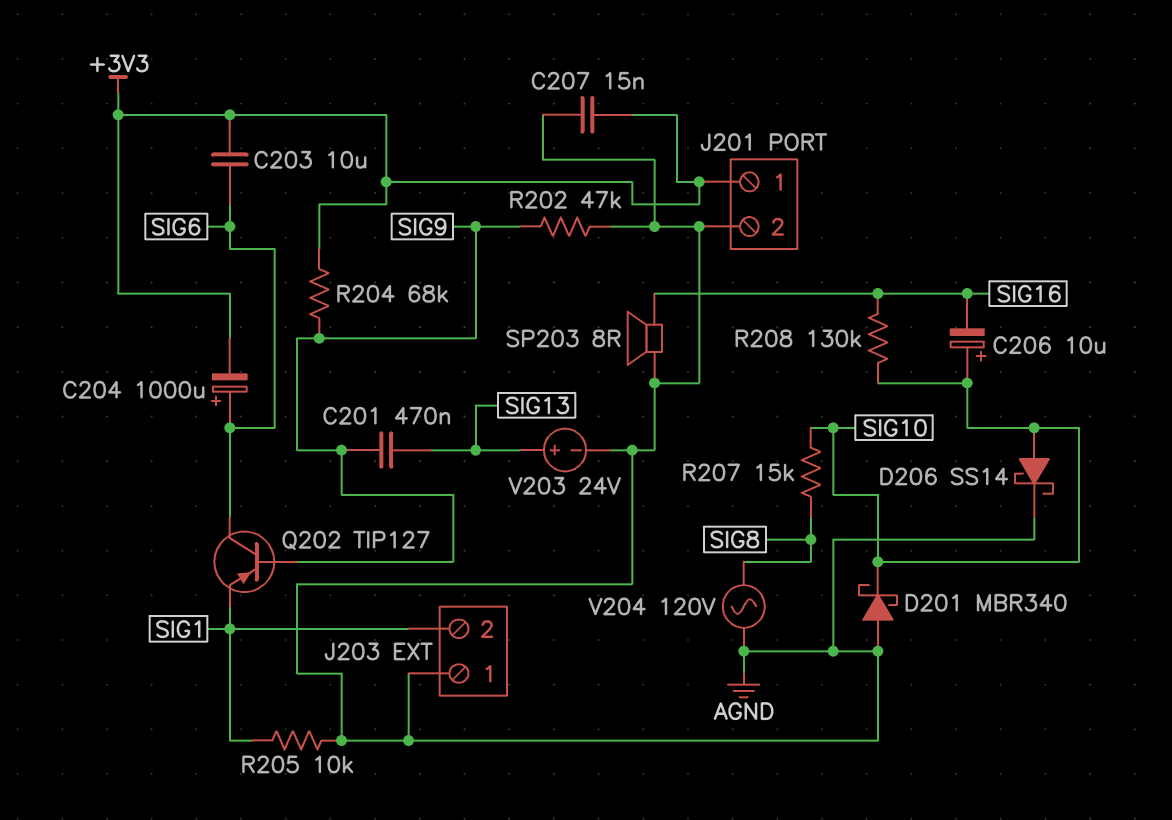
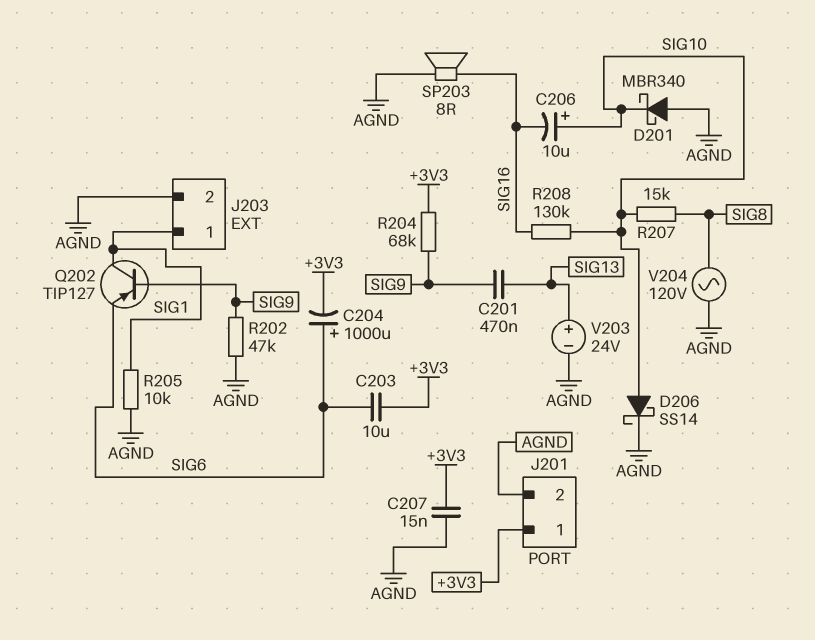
J203 pin 1: AGND -> SIG1
J203 pin 2: SIG1 -> AGND
Q202: PNP TIP127 (B SIG9, C SIG6, E SIG1) -> PNP TIP127 (B SIG9, C SIG1, E SIG6)

